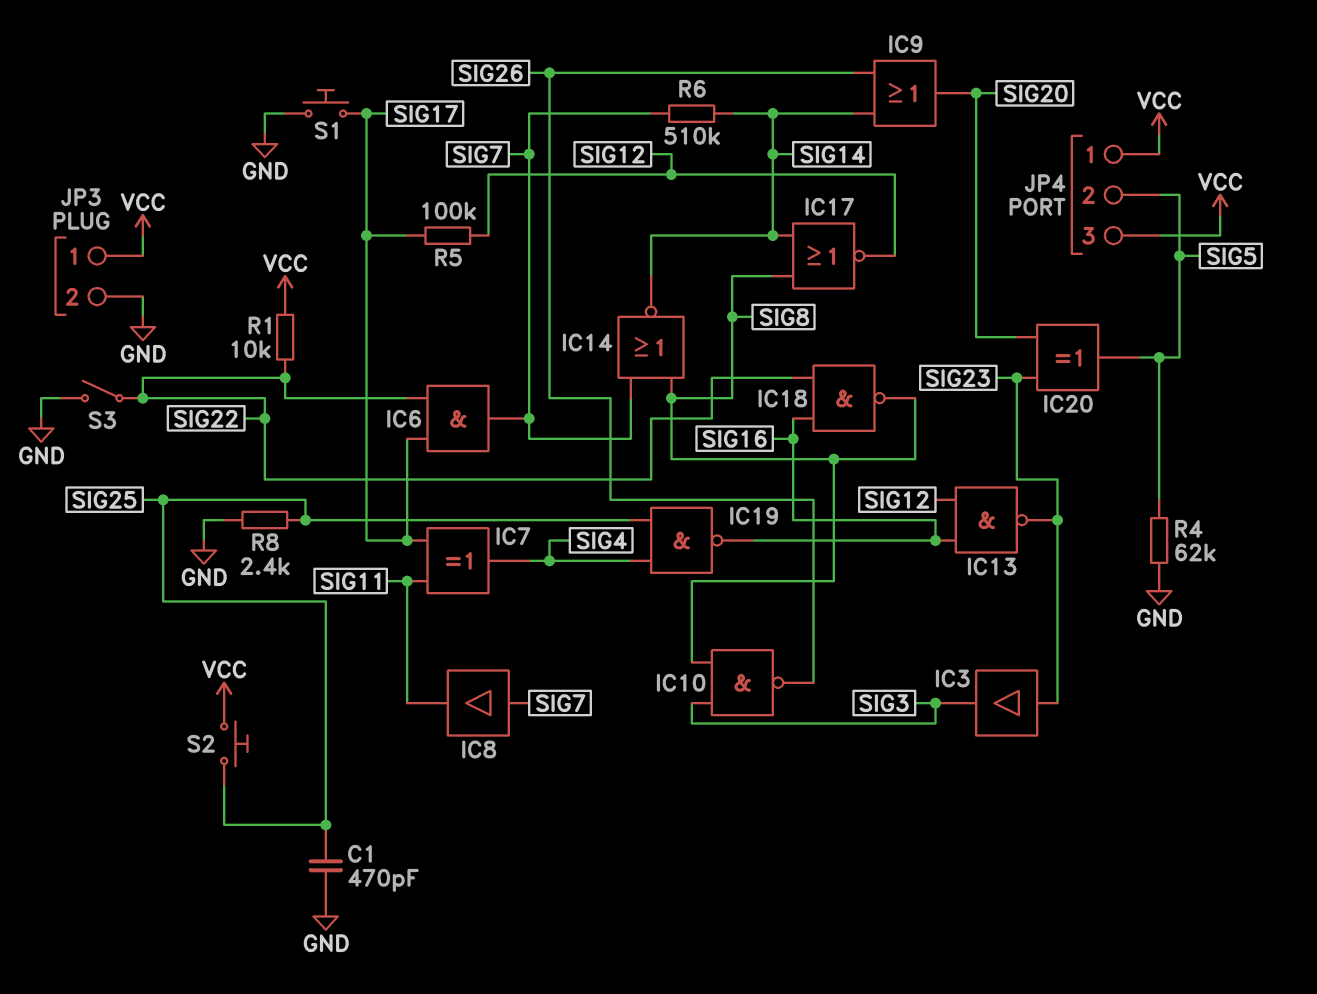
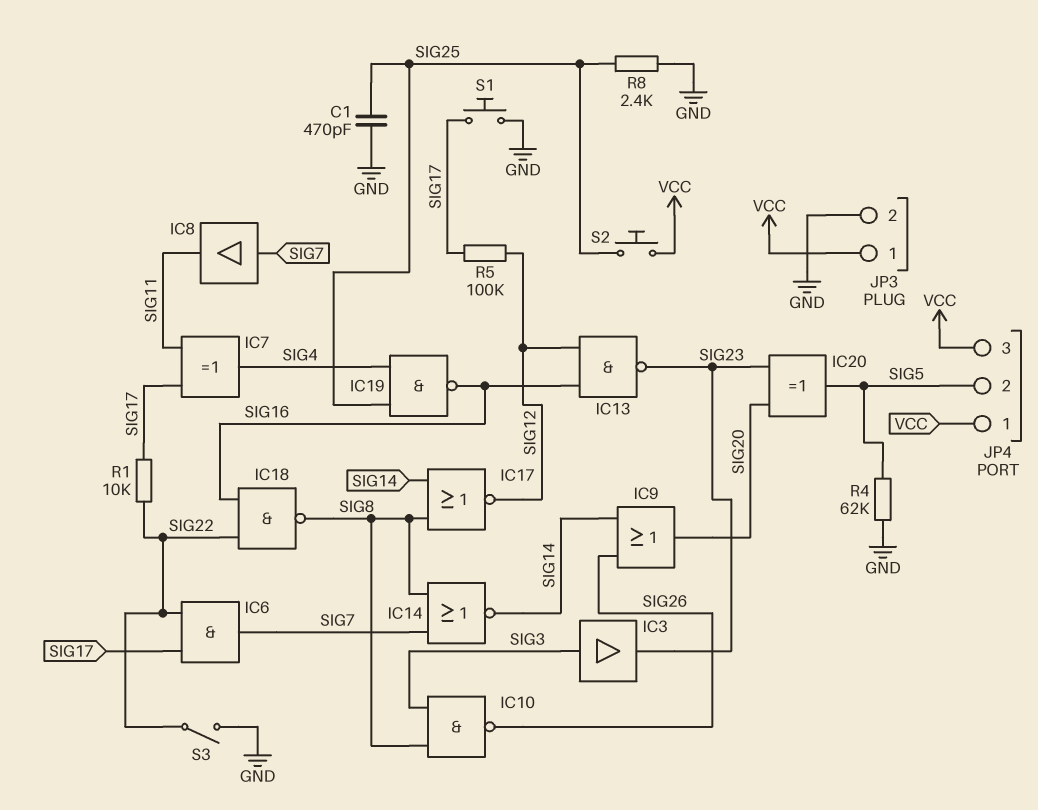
IC3: buffer (in SIG23, out SIG3) -> buffer (in SIG3, out SIG23)
R1: 10k (SIG22, VCC) -> 10k (SIG17, SIG22)
R6: 510k (SIG7, SIG14) -> none

